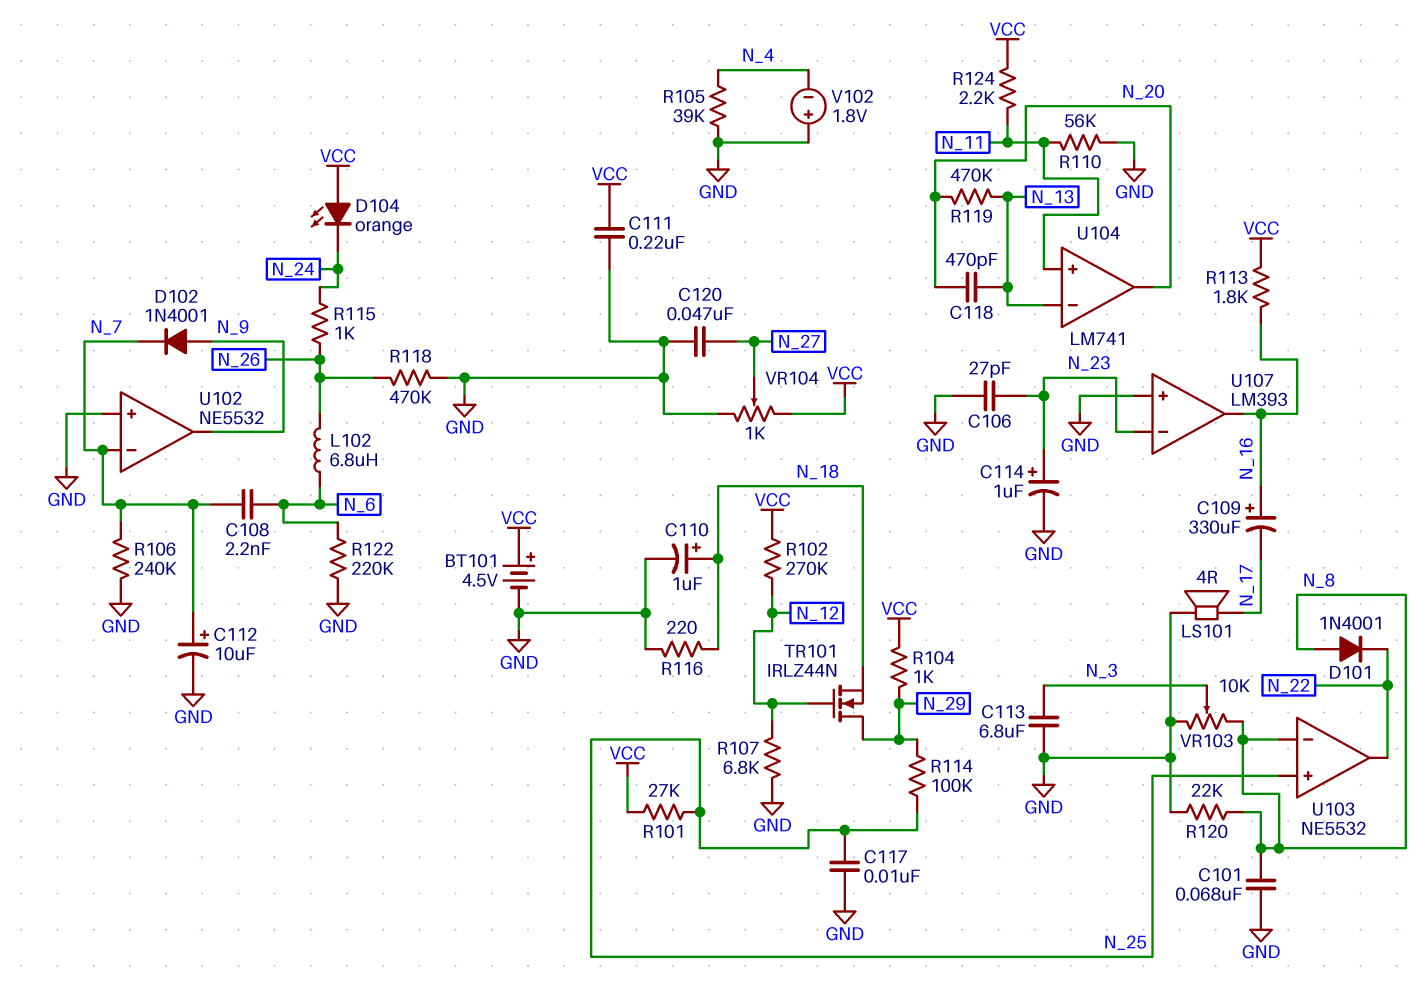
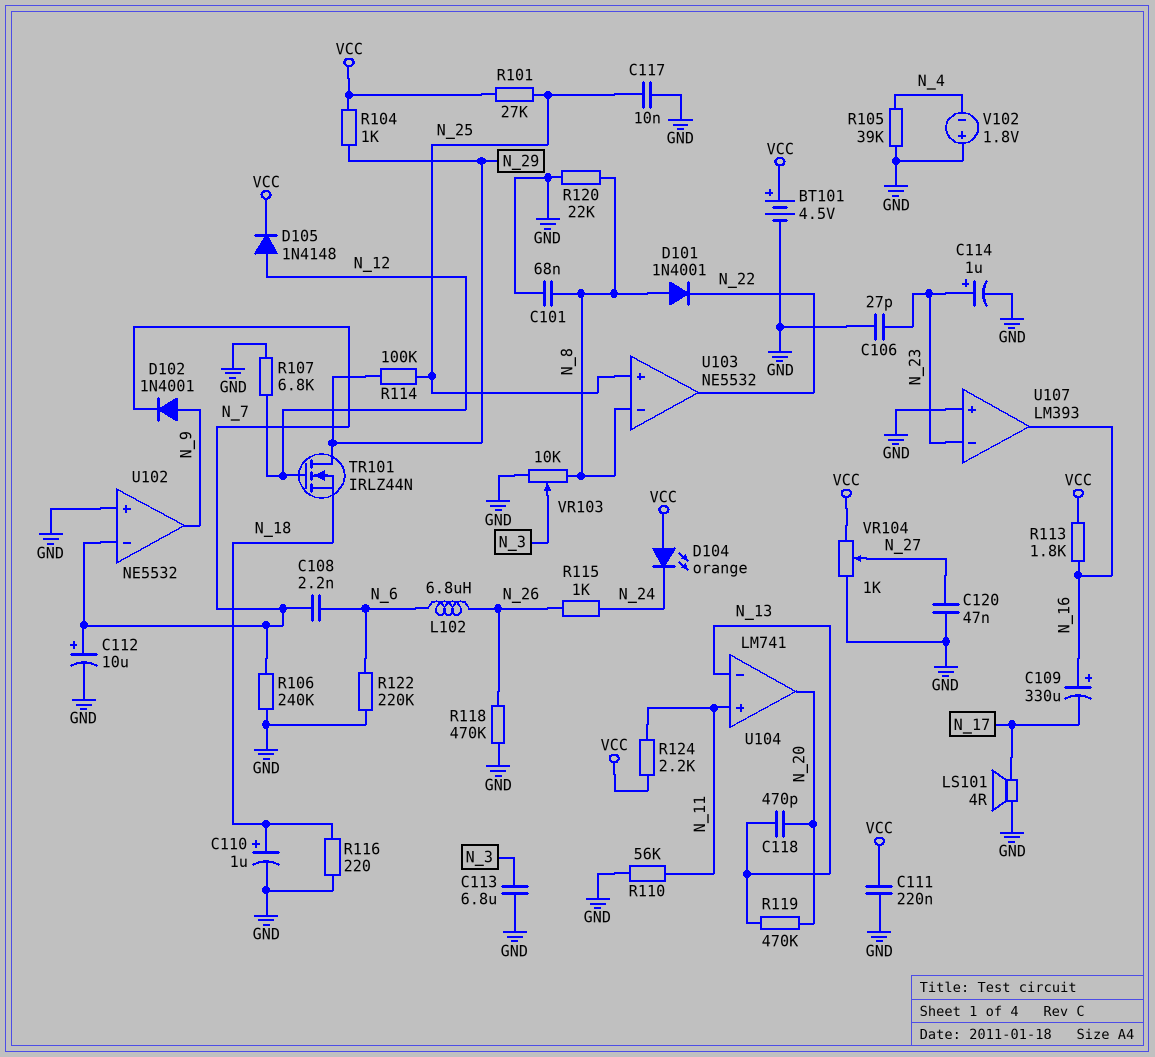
D105: none -> diode 1N4148 (A N_12, K VCC)
R102: 270k (N_12, VCC) -> none

